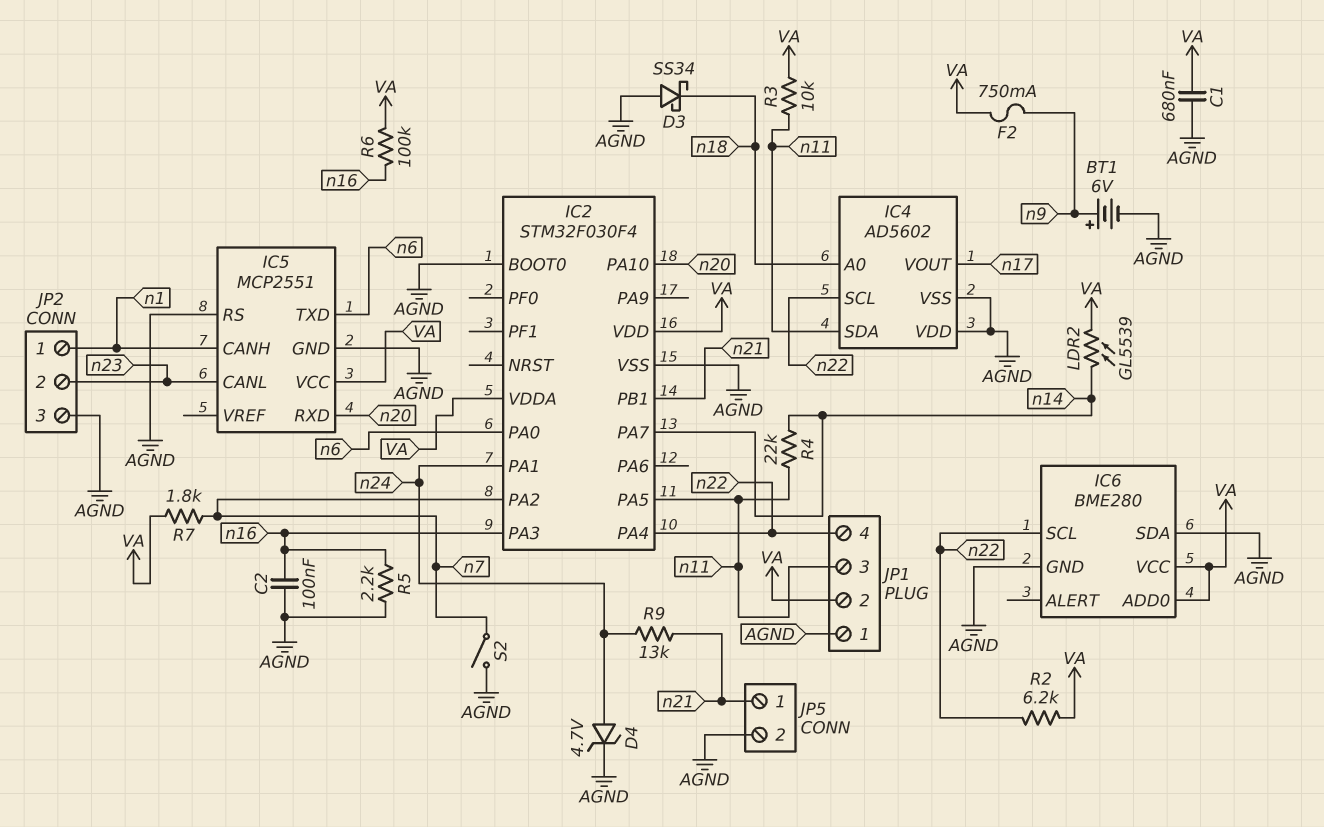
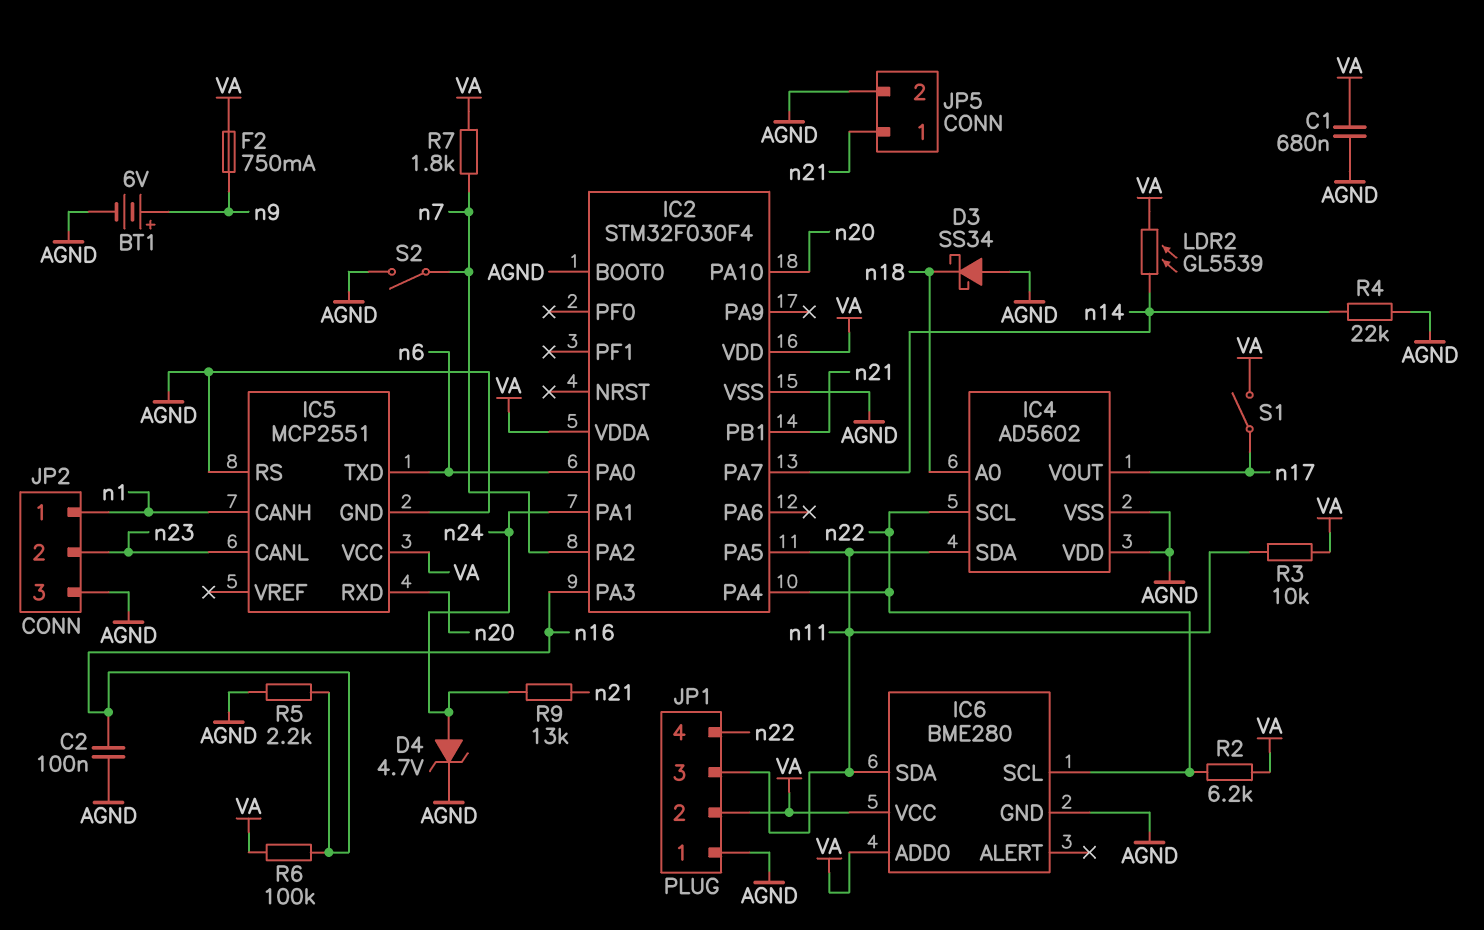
IC6 pin SDA: AGND -> n11
R4: 22k (n11, n14) -> 22k (AGND, n14)
S1: none -> switch (VA, n17)

